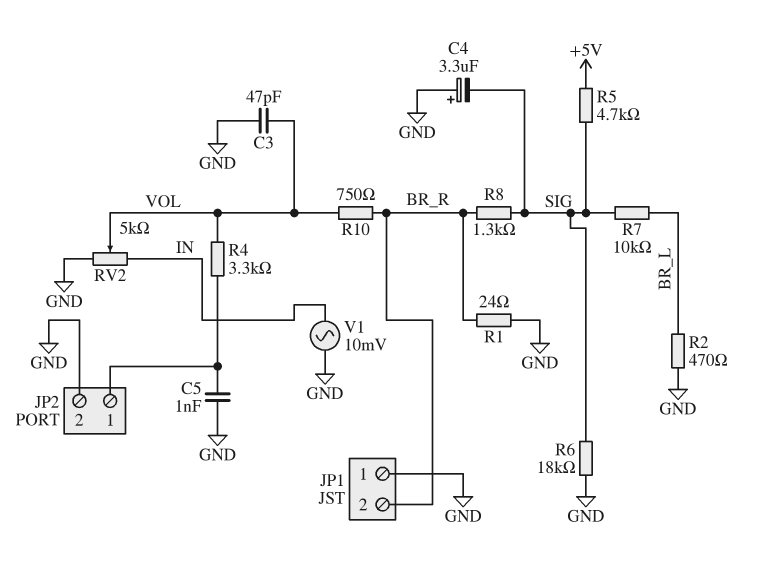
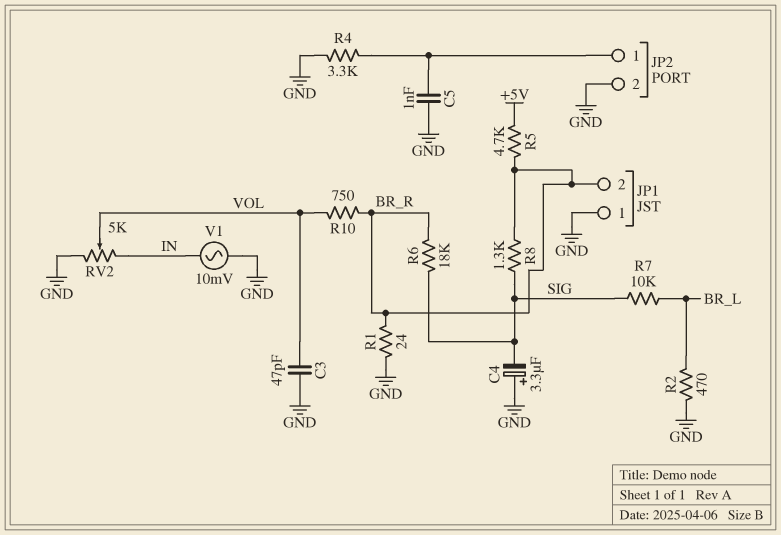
R4: 3.3k (JP2/1, VOL) -> 3.3k (GND, JP2/1)
R5: 4.7k (+5V, SIG) -> 4.7k (+5V, BR_R)
R6: 18k (GND, SIG) -> 18k (BR_R, SIG)

